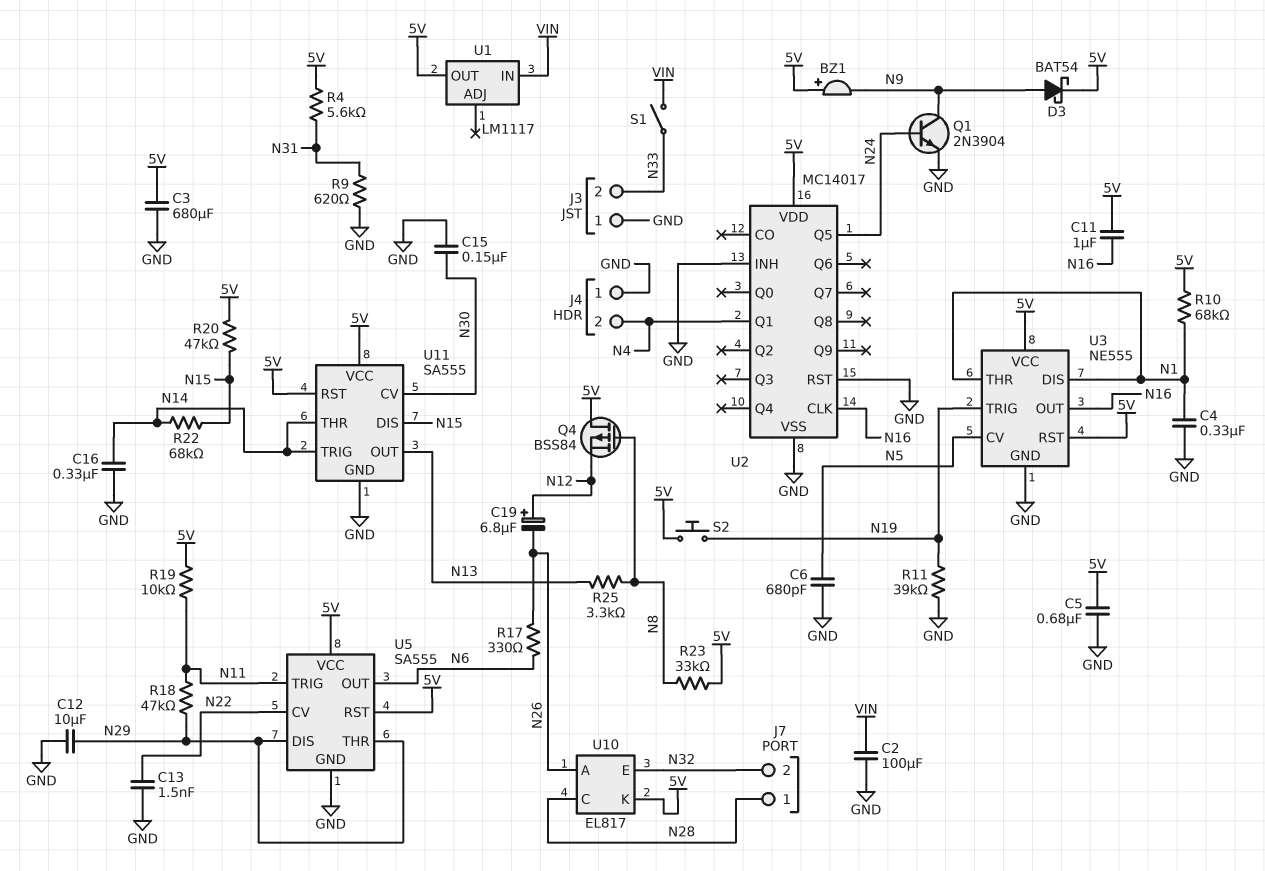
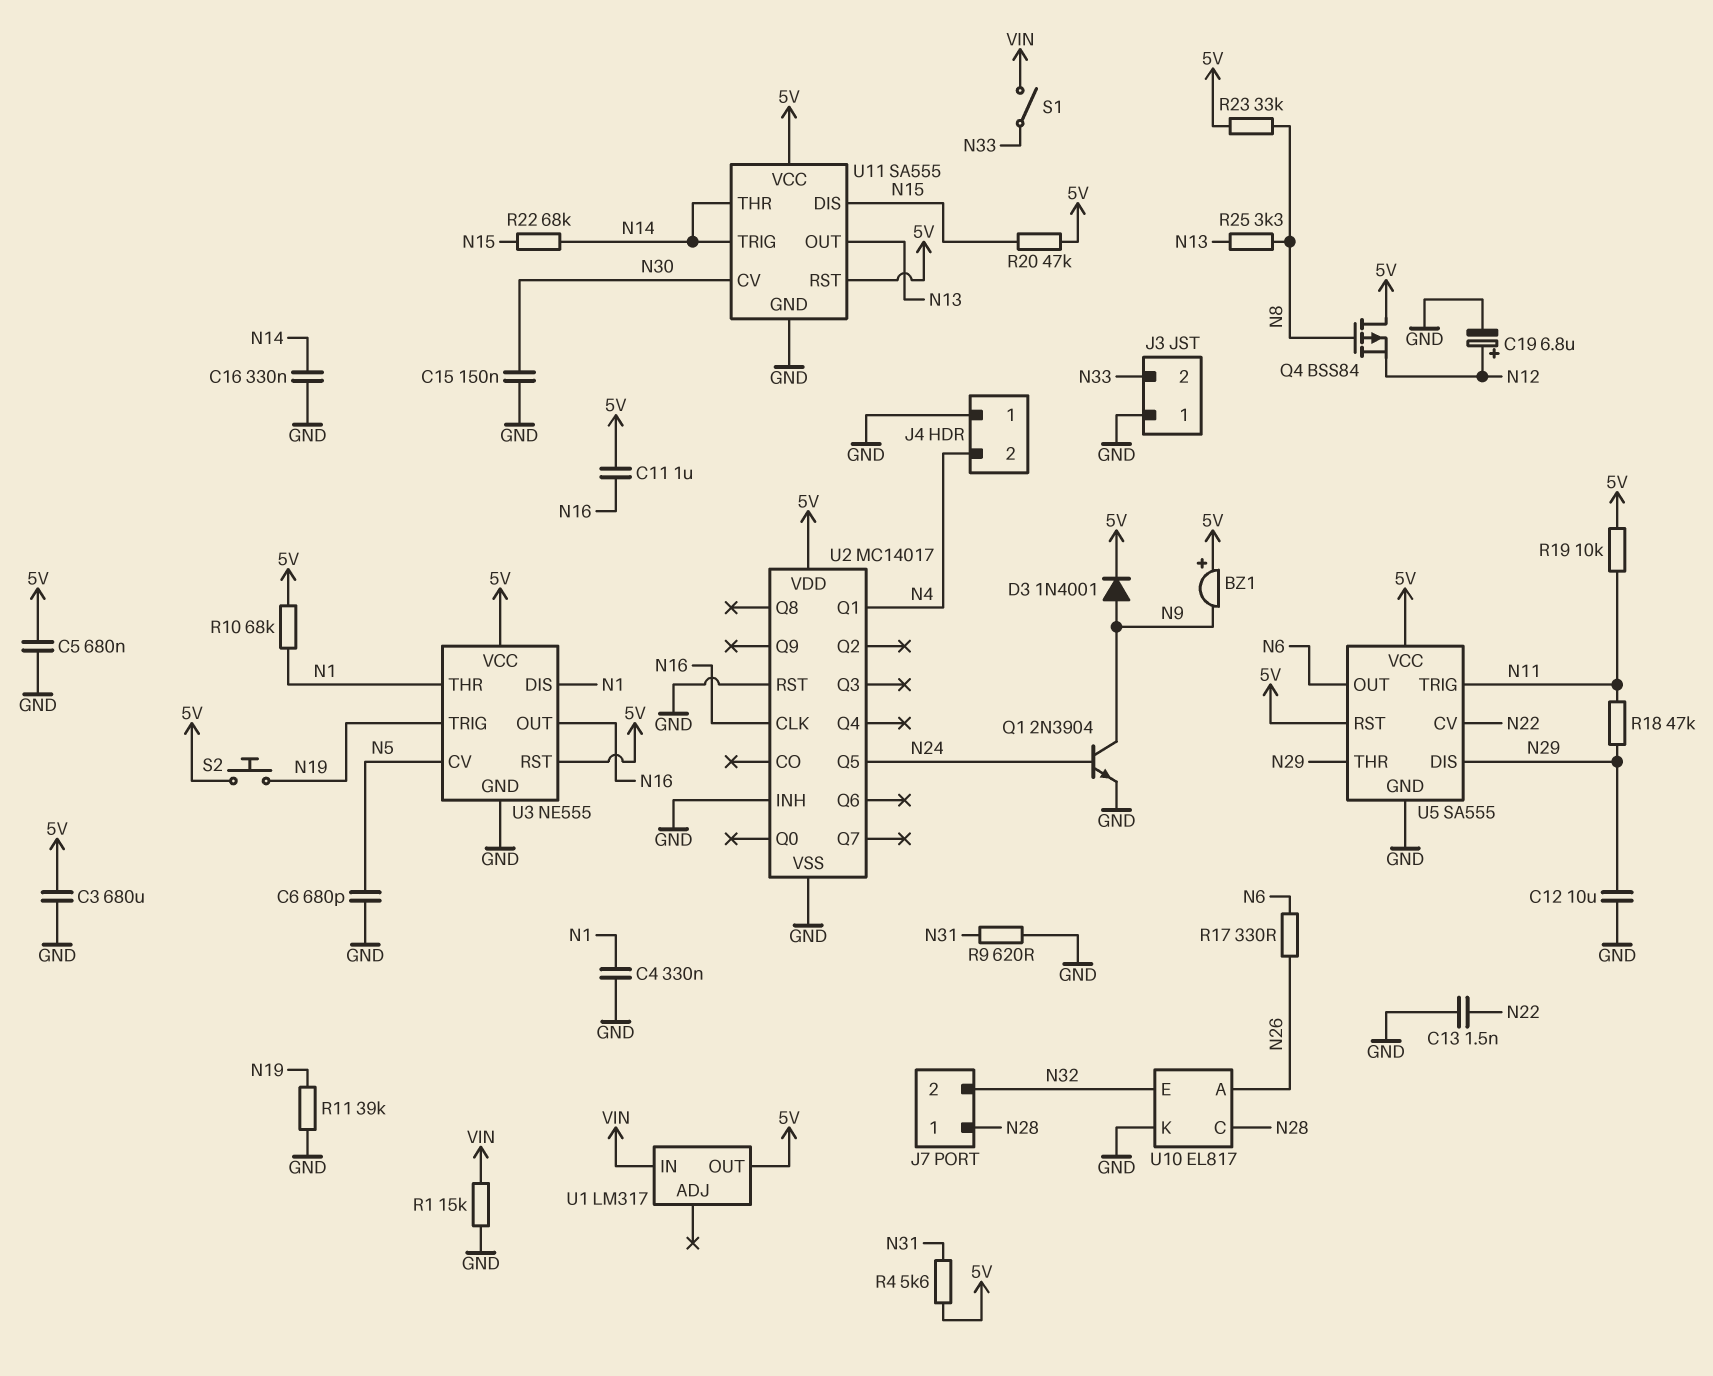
C2: 100uF (GND, VIN) -> none
C19: 6.8uF (plus N12, minus N26) -> 6.8uF (plus N12, minus GND)
D3: schottky BAT54 (A N9, K 5V) -> diode 1N4001 (A N9, K 5V)
R1: none -> 15k (GND, VIN)
U1: LM1117 -> LM317
U10 pin K: 5V -> GND

